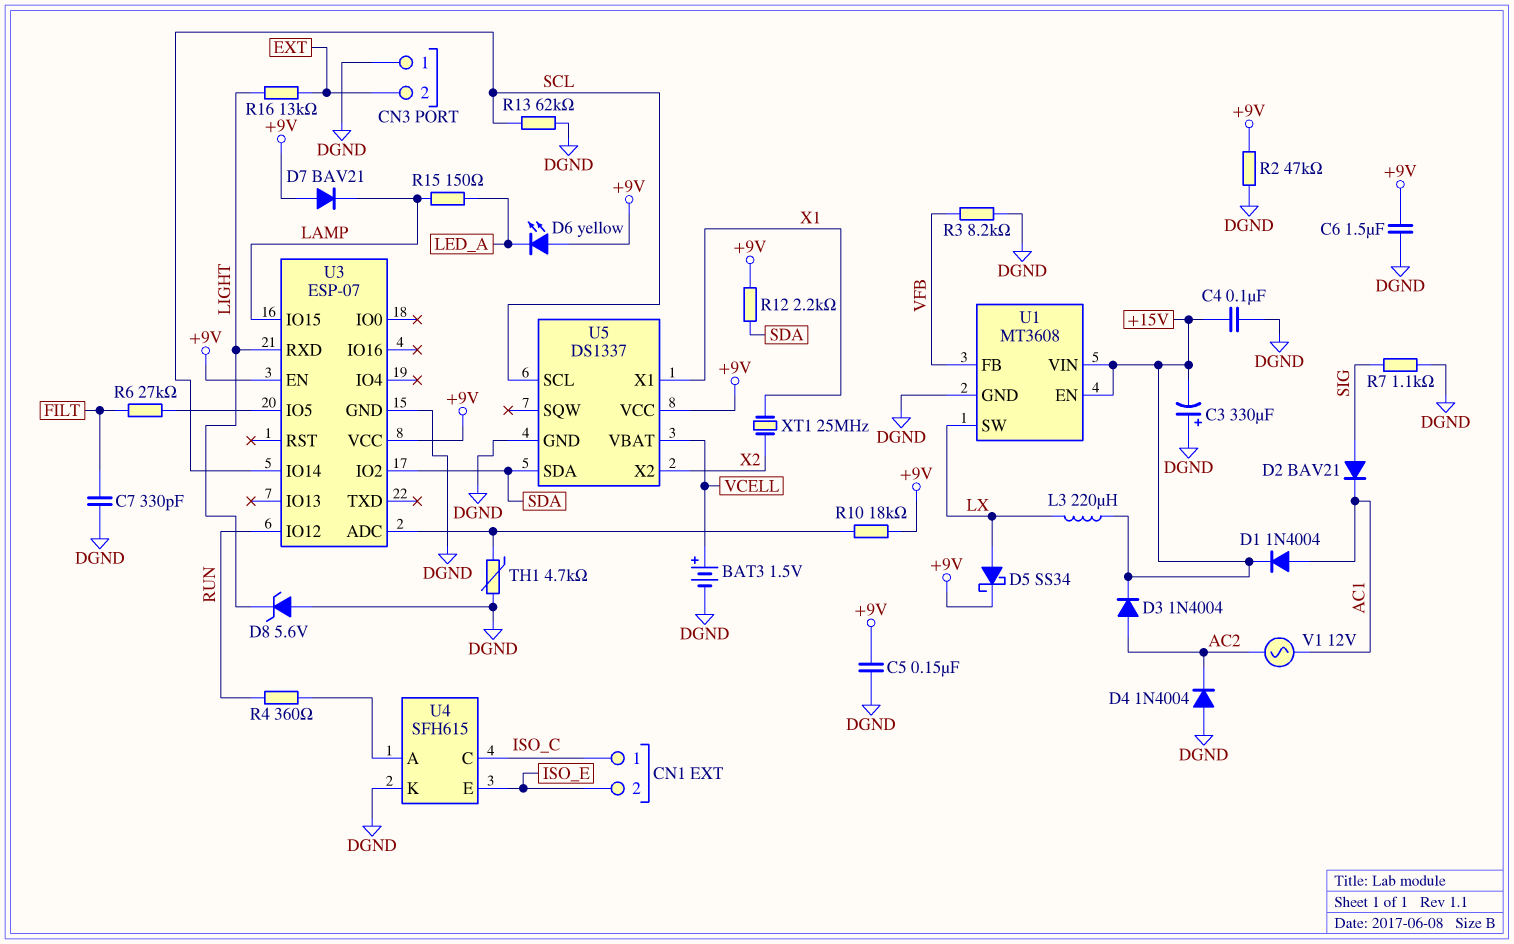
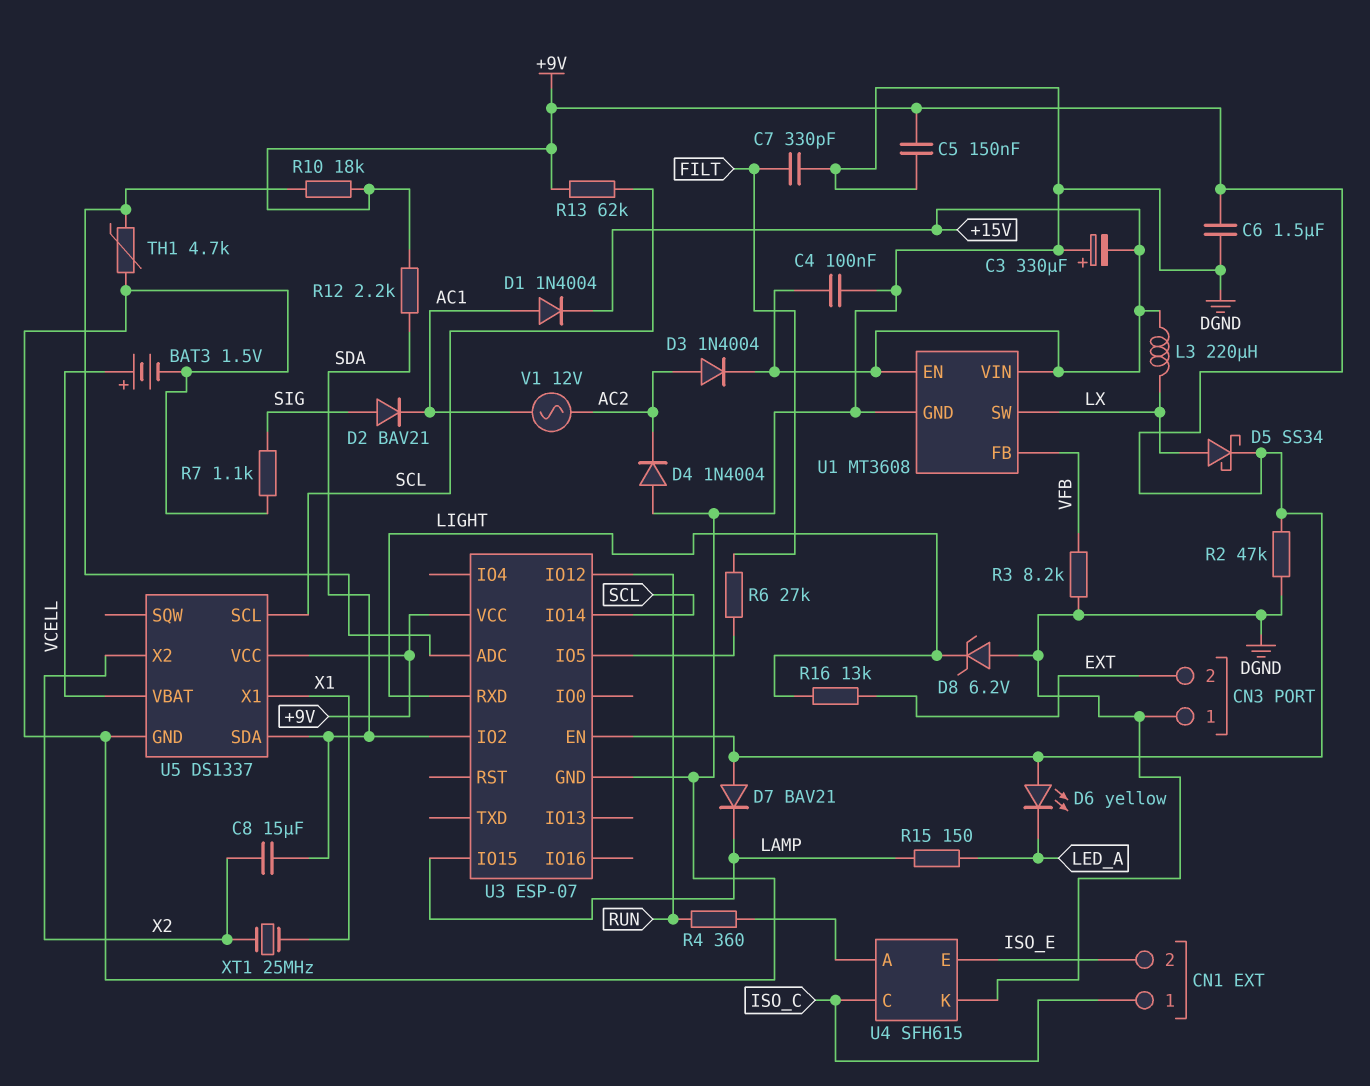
C8: none -> 15uF (SDA, X2)
D8: zener 5.6V (A DGND, K LIGHT) -> zener 6.2V (A DGND, K LIGHT)
R13: 62k (DGND, SCL) -> 62k (+9V, SCL)

